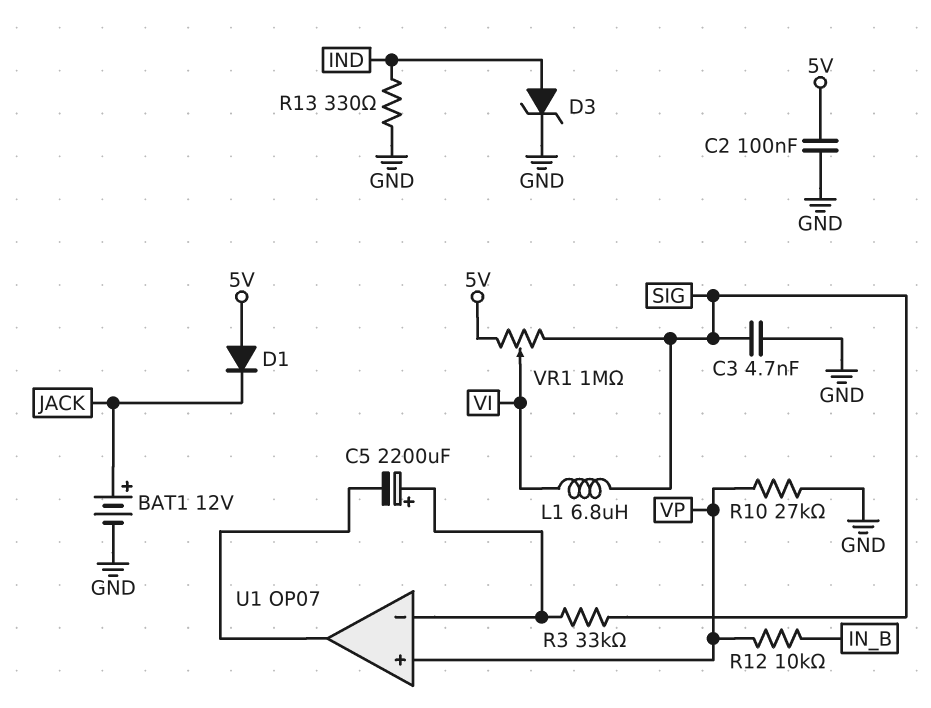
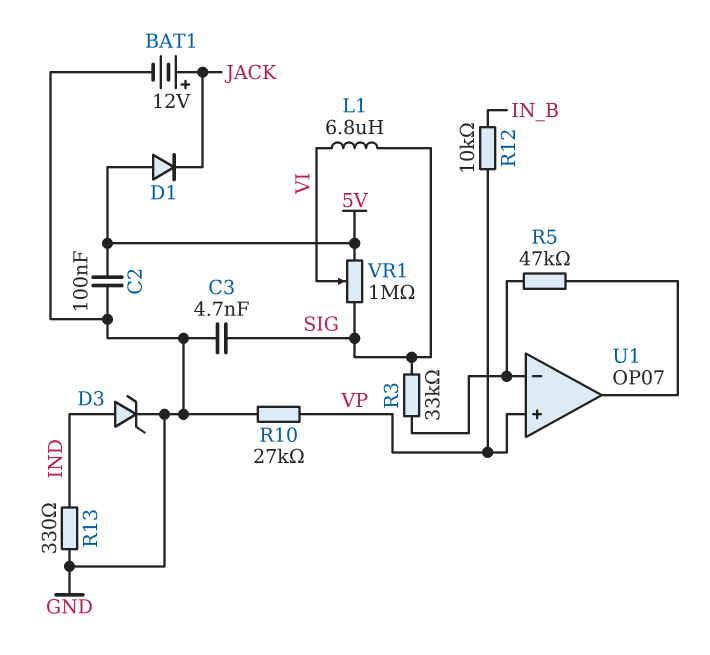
C5: 2200uF (plus U1/in-, minus U1/out) -> none
R5: none -> 47k (U1/in-, U1/out)

